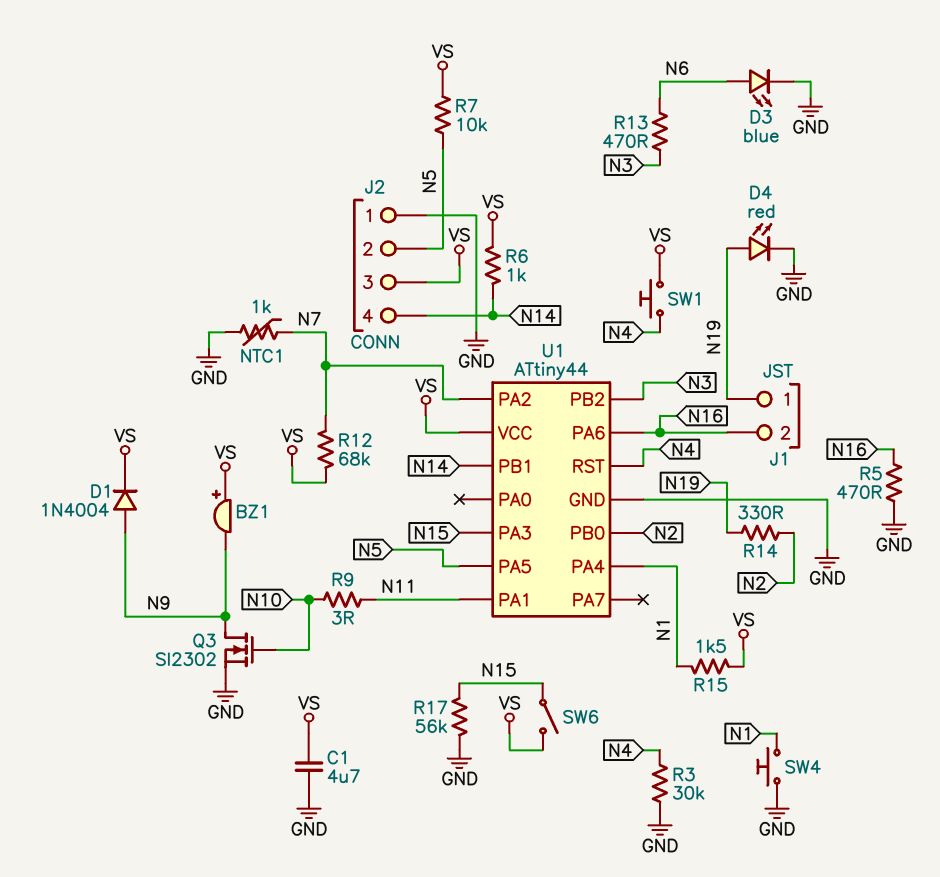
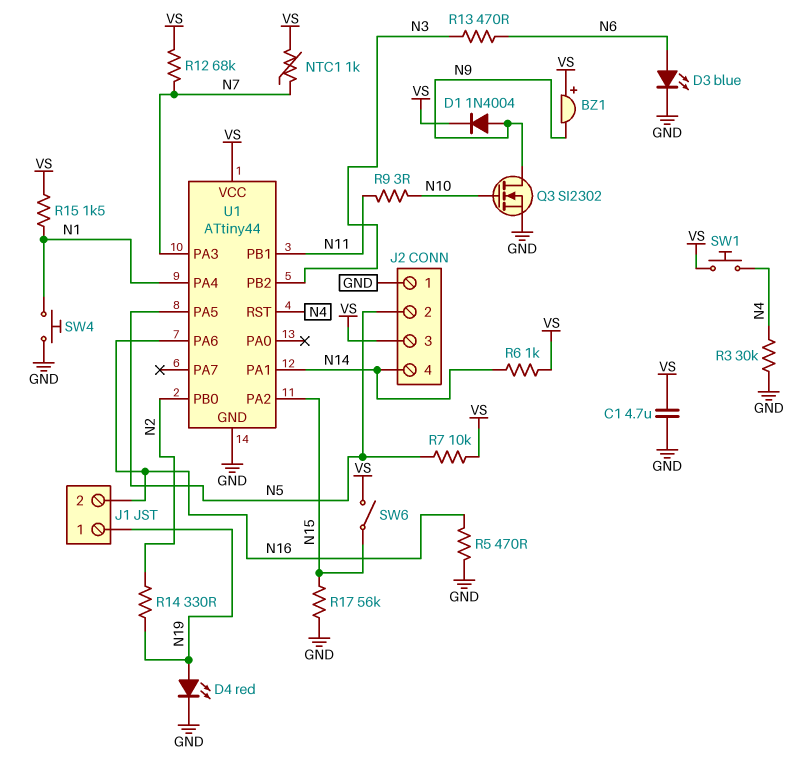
NTC1: 1k (GND, N7) -> 1k (N7, VS)
U1 pin PA1: N11 -> N14
U1 pin PA2: N7 -> N15
U1 pin PA3: N15 -> N7
U1 pin PB1: N14 -> N11

